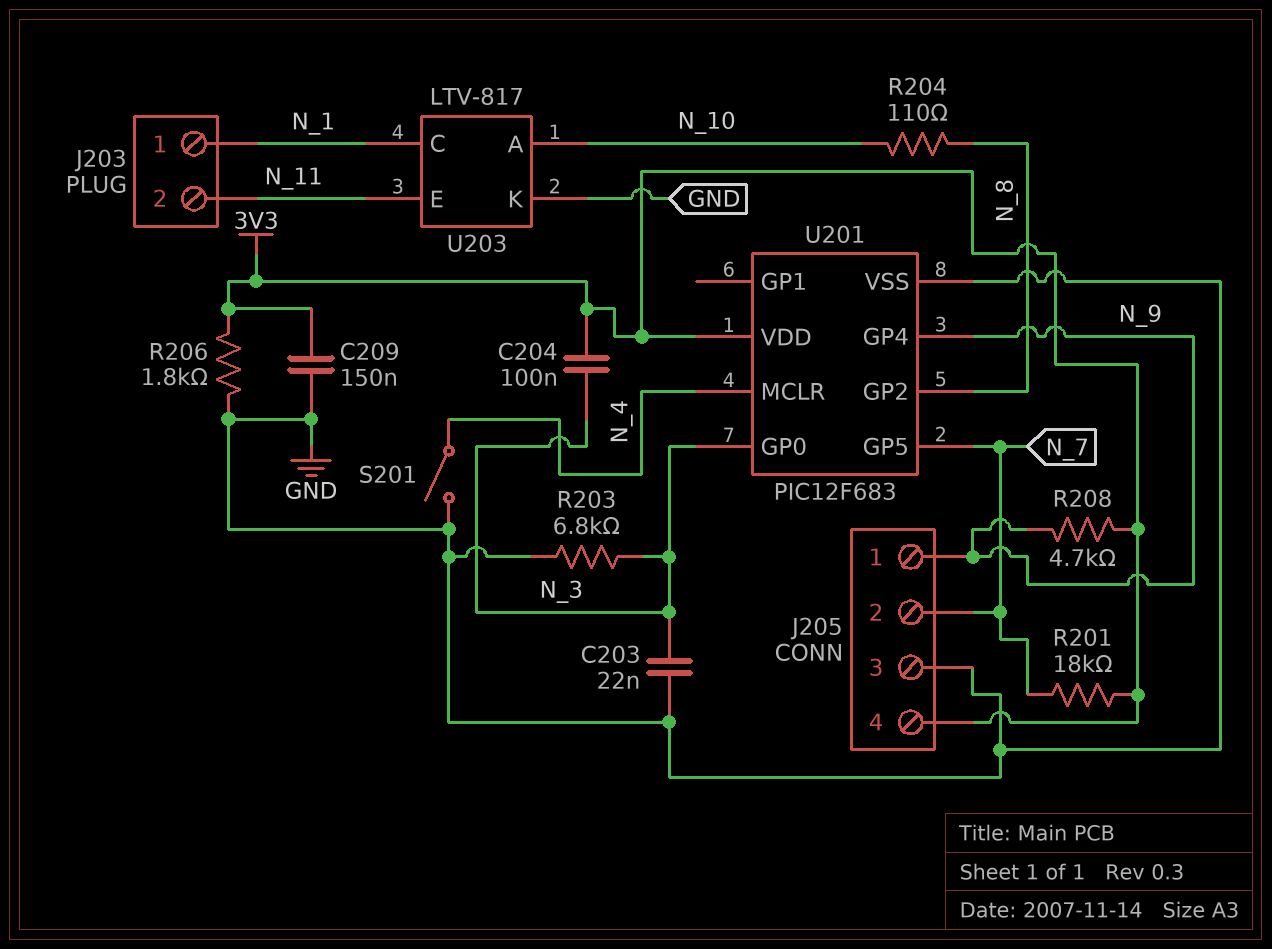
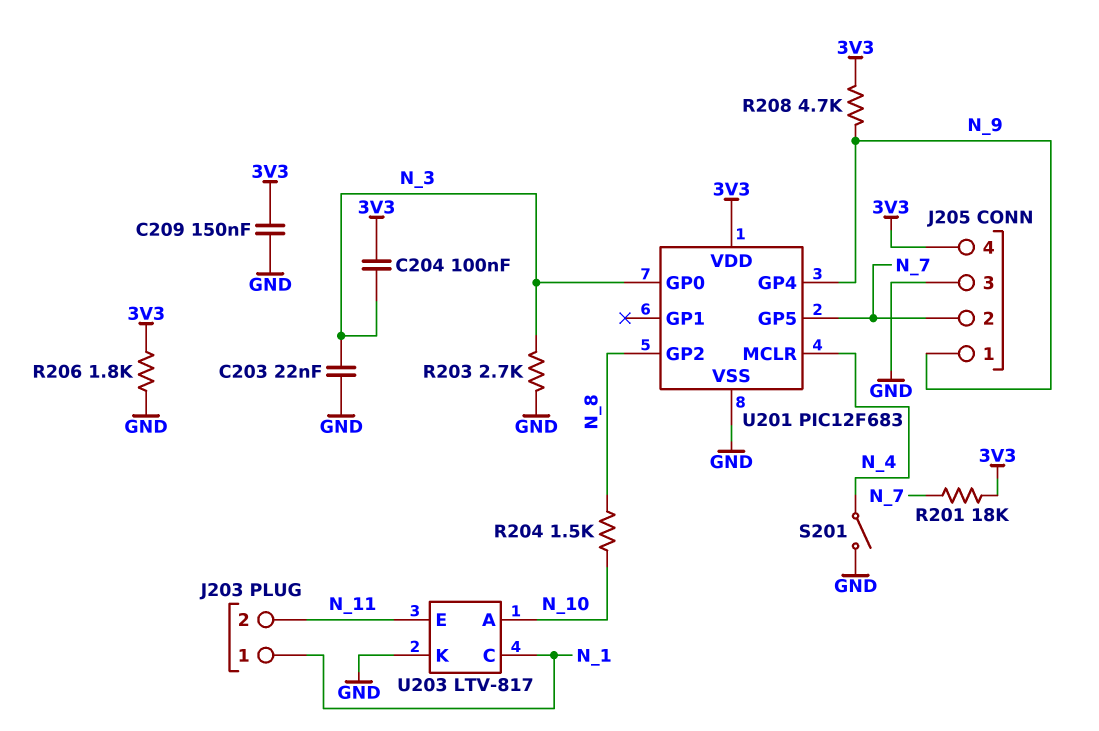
R203: 6.8k (GND, N_3) -> 2.7k (GND, N_3)
R204: 110 (N_8, N_10) -> 1.5k (N_8, N_10)

